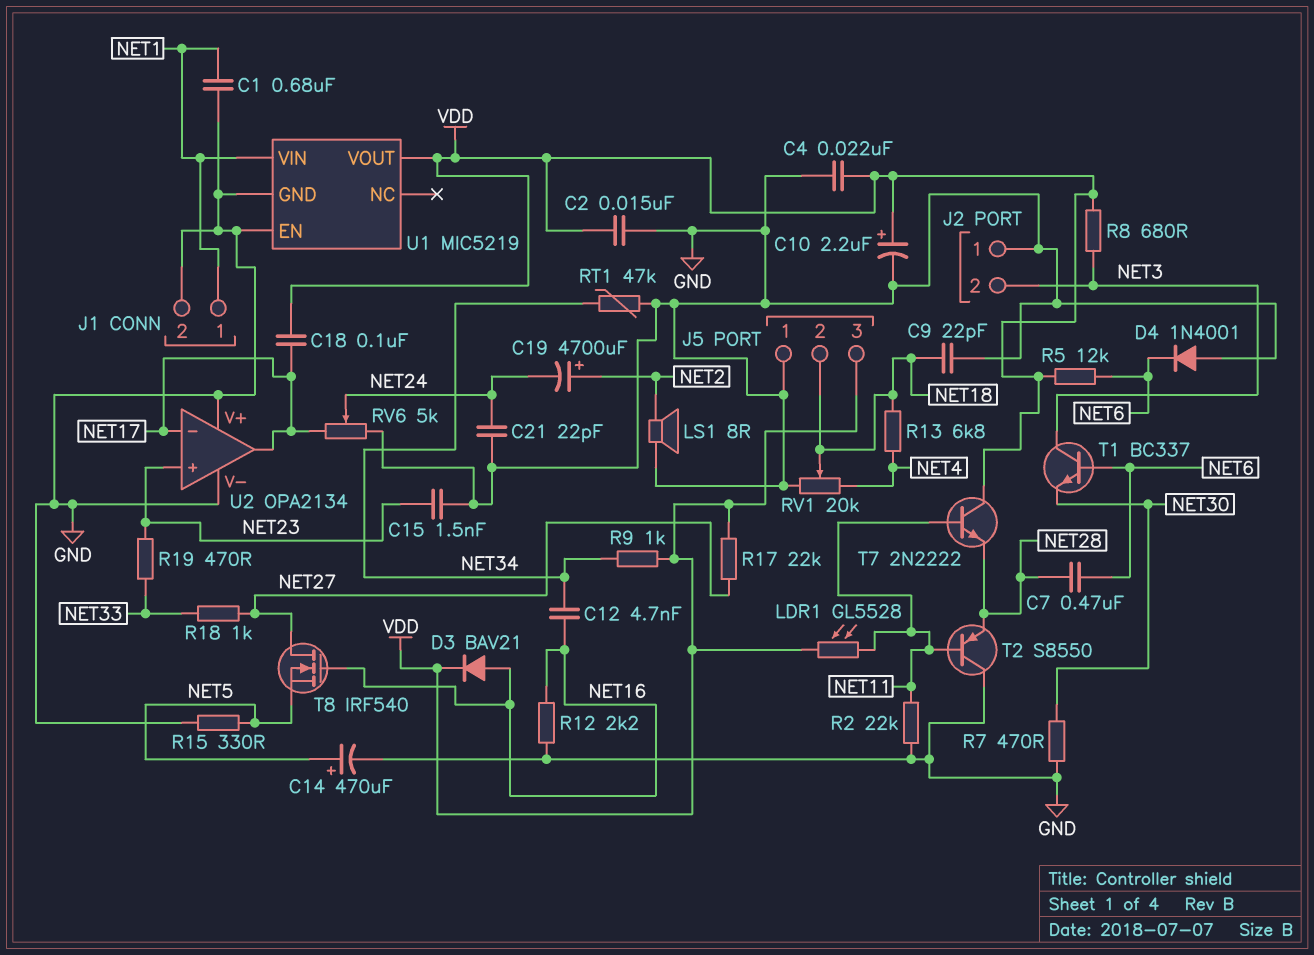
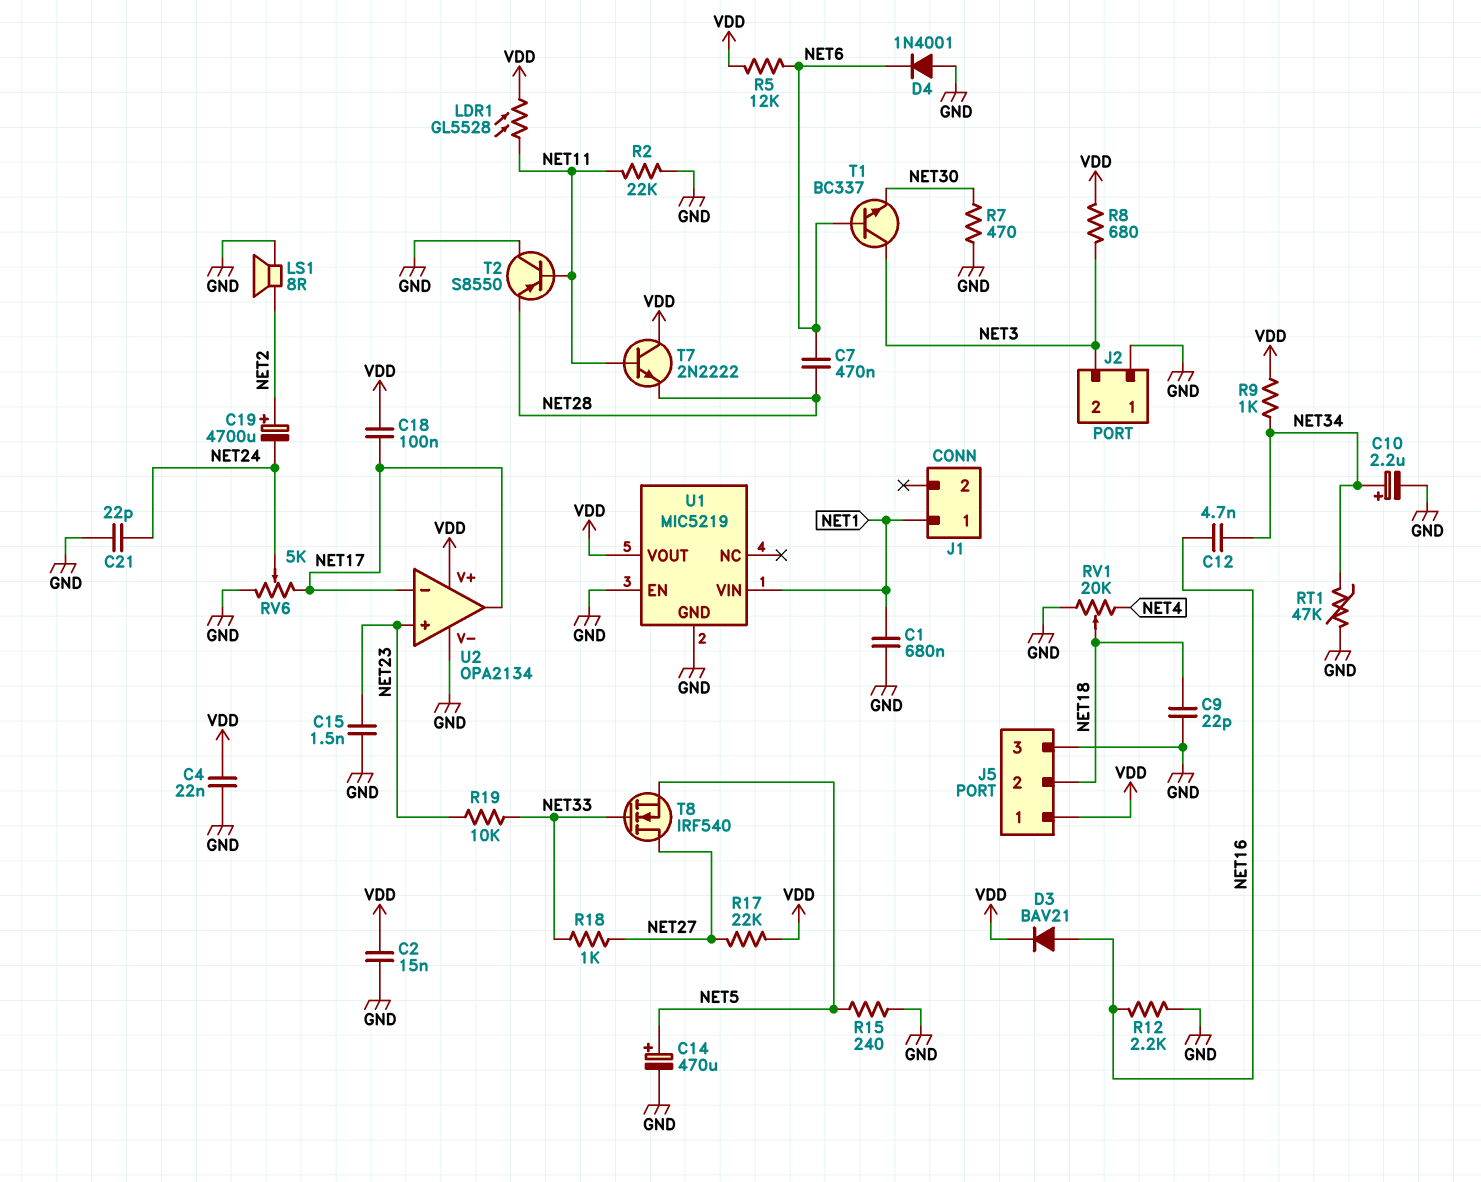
C10: 2.2uF (plus VDD, minus GND) -> 2.2uF (plus NET34, minus GND)
J1 pin 2: GND -> none
J5 pin 1: GND -> VDD
J5 pin 3: VDD -> GND
R13: 6.8k (NET4, NET18) -> none
R15: 330 (GND, NET5) -> 240 (GND, NET5)
R19: 470 (NET23, NET33) -> 10k (NET23, NET33)
T8: NMOS IRF540 (G NET16, D NET27, S NET5) -> NMOS IRF540 (G NET33, D NET27, S NET5)
U2 pin V+: GND -> VDD

